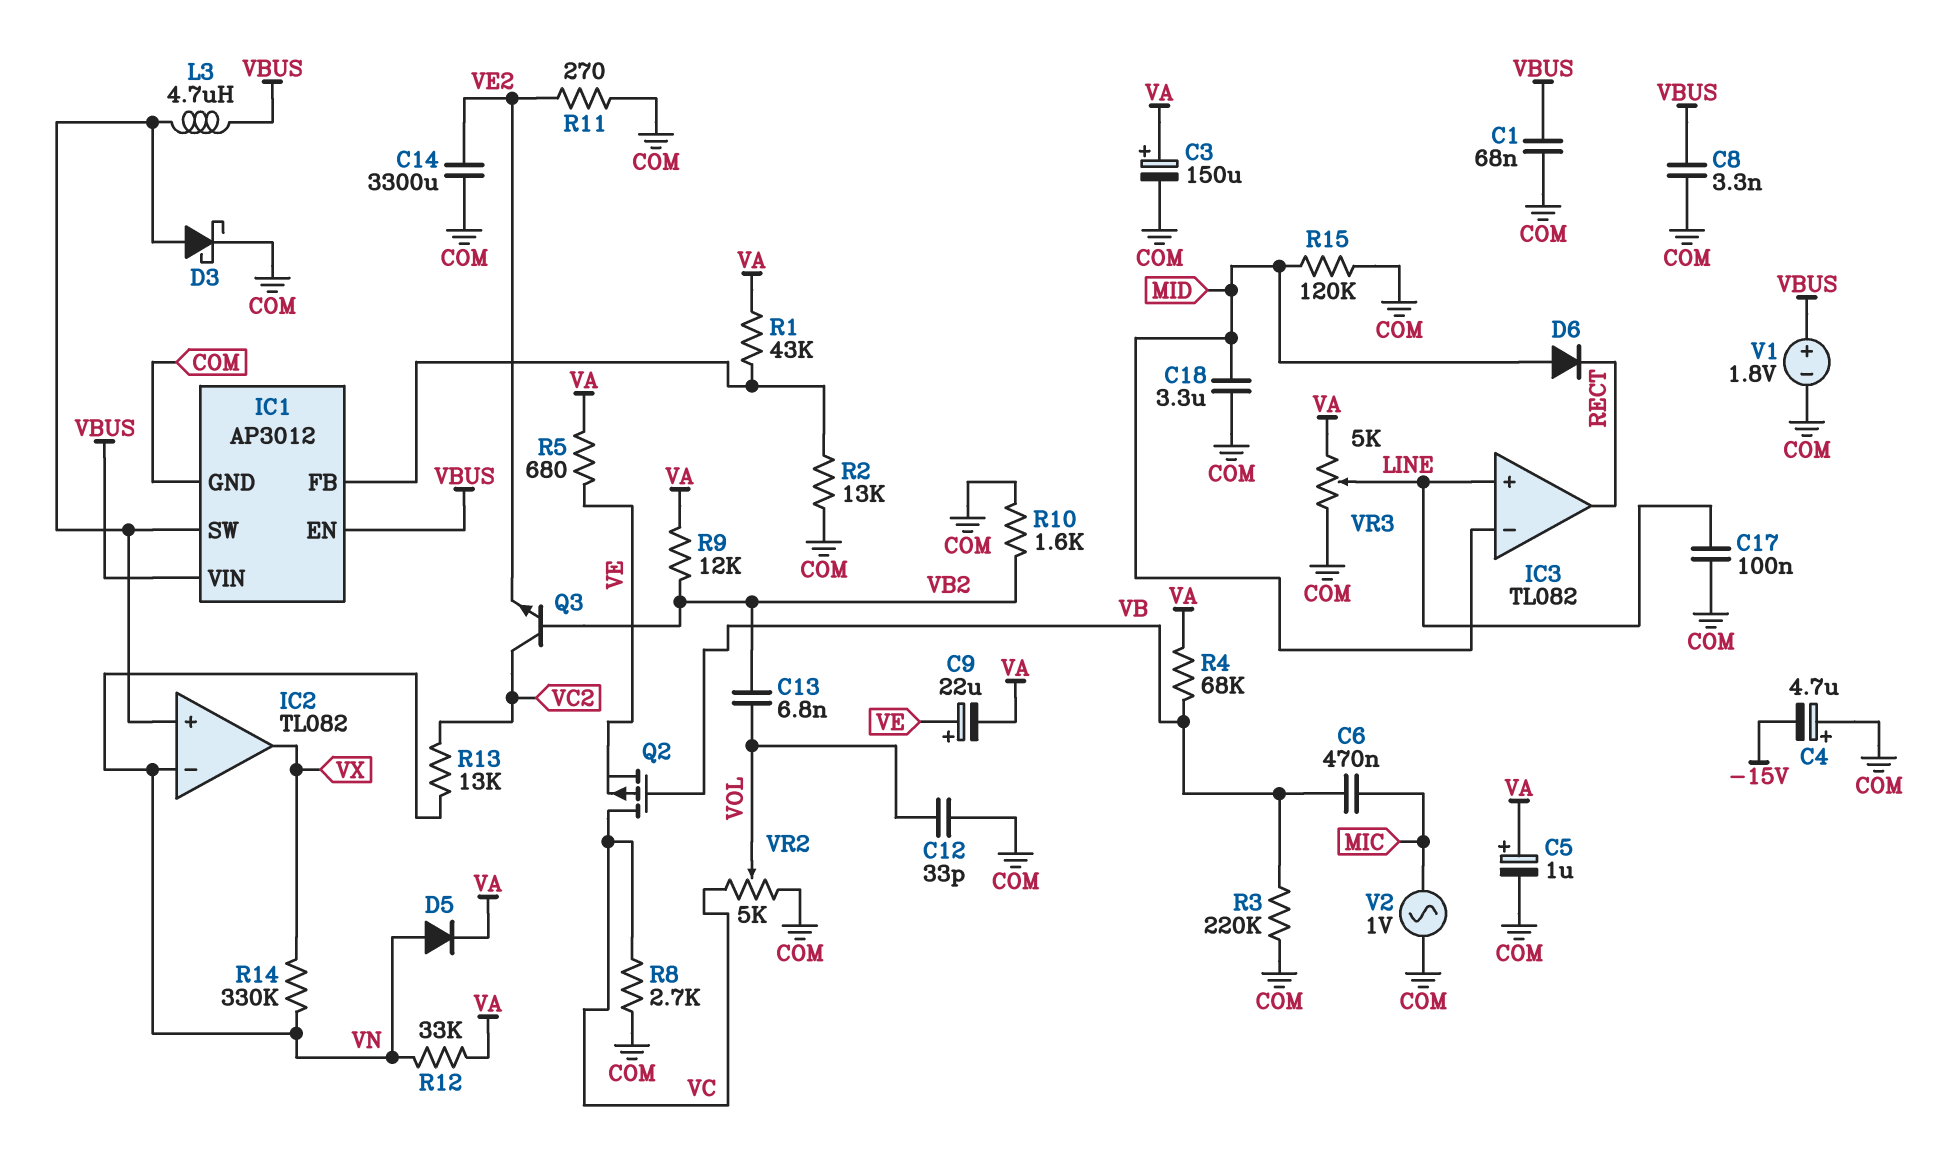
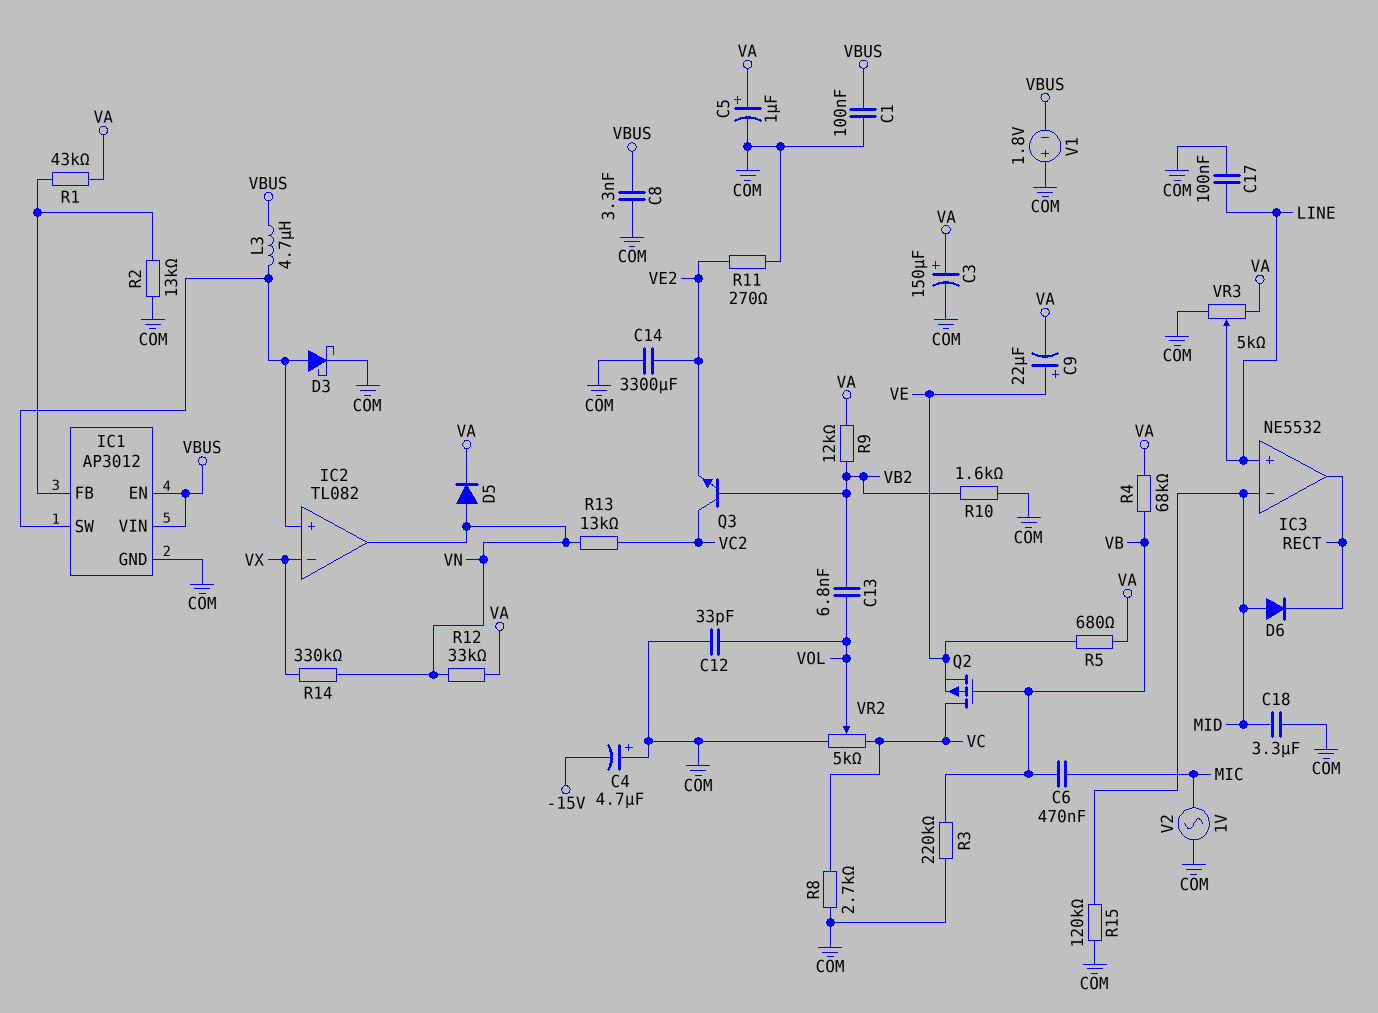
C1: 68nF (COM, VBUS) -> 100nF (COM, VBUS)
IC2 pin in-: VN -> VX
IC2 pin out: VX -> VN
IC3: TL082 -> NE5532
V1: 1.8V (plus VBUS, minus COM) -> 1.8V (plus COM, minus VBUS)

